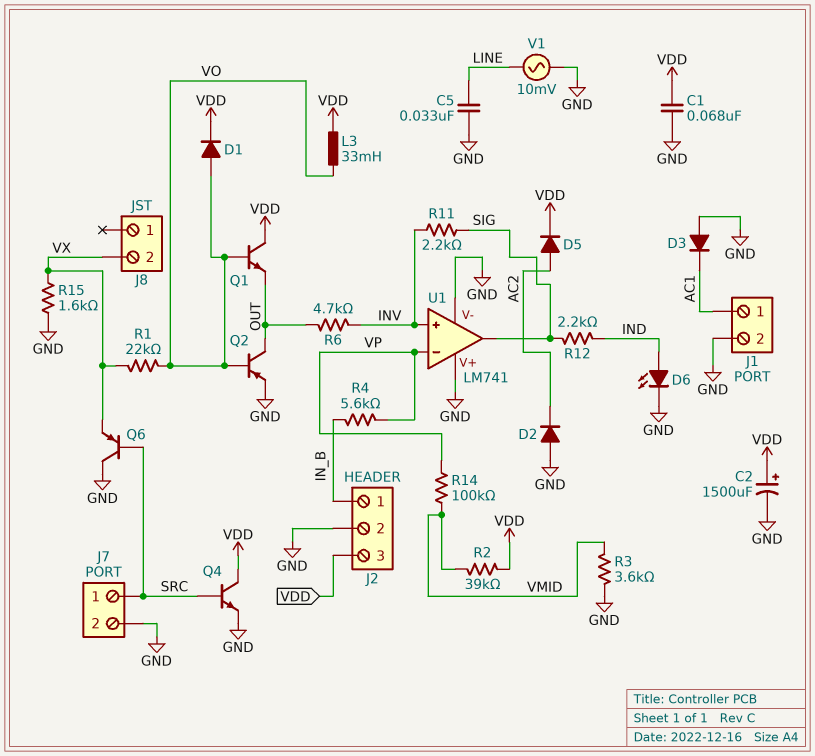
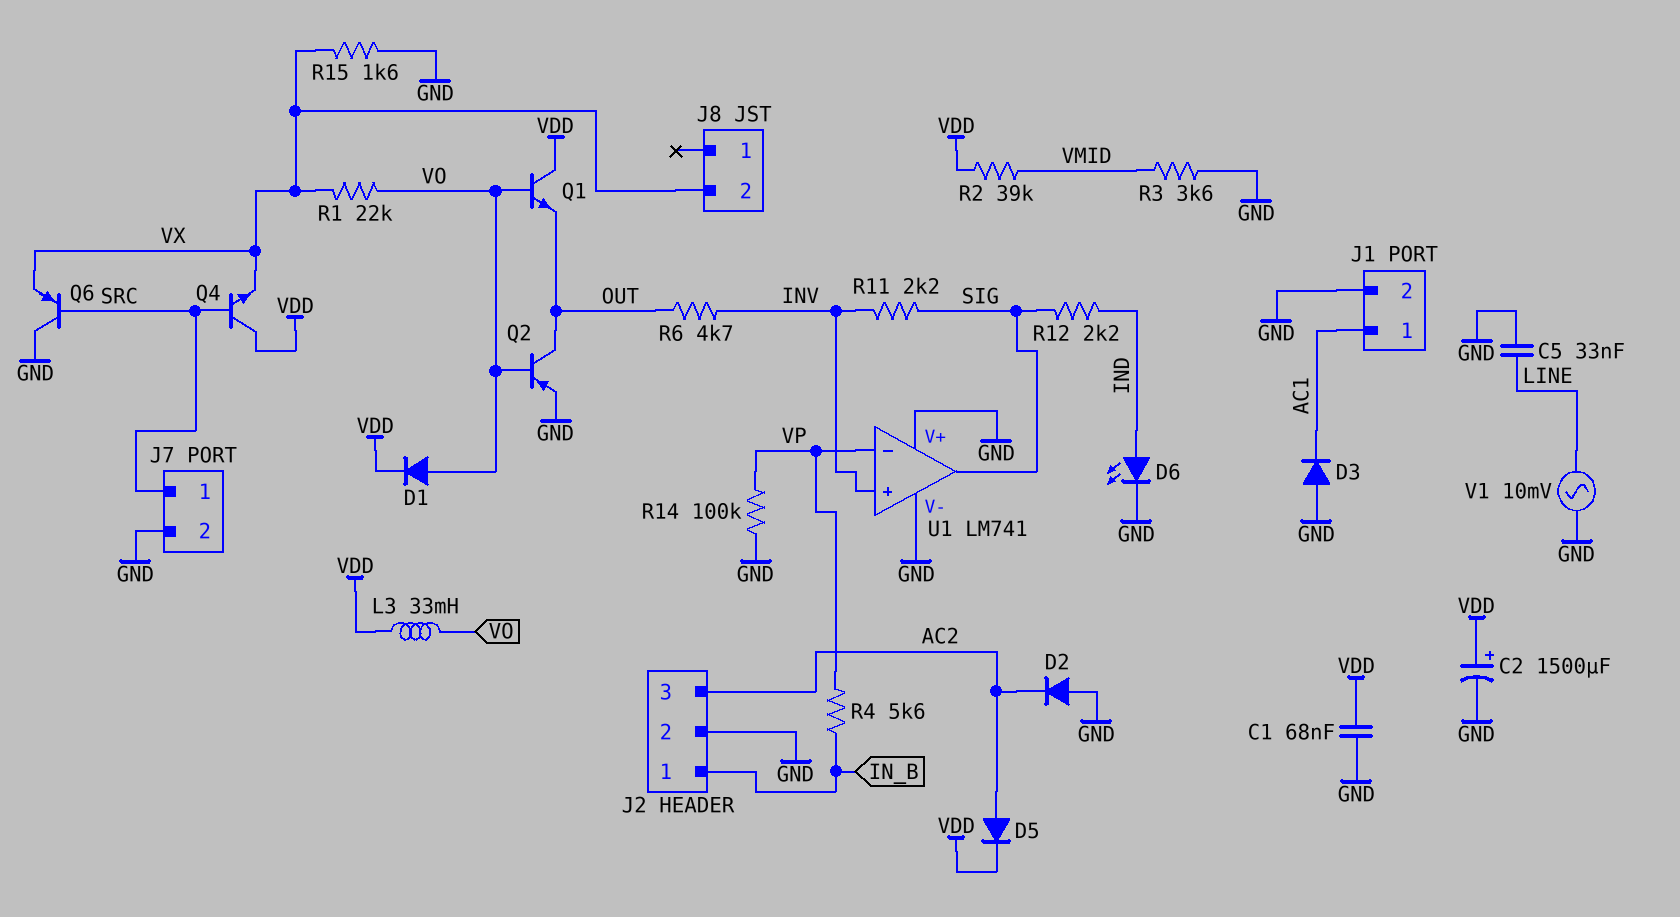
J2 pin 3: VDD -> AC2
Q4: NPN (B SRC, C VDD, E GND) -> NPN (B SRC, C VDD, E VX)
R14: 100k (VMID, VP) -> 100k (GND, VP)

